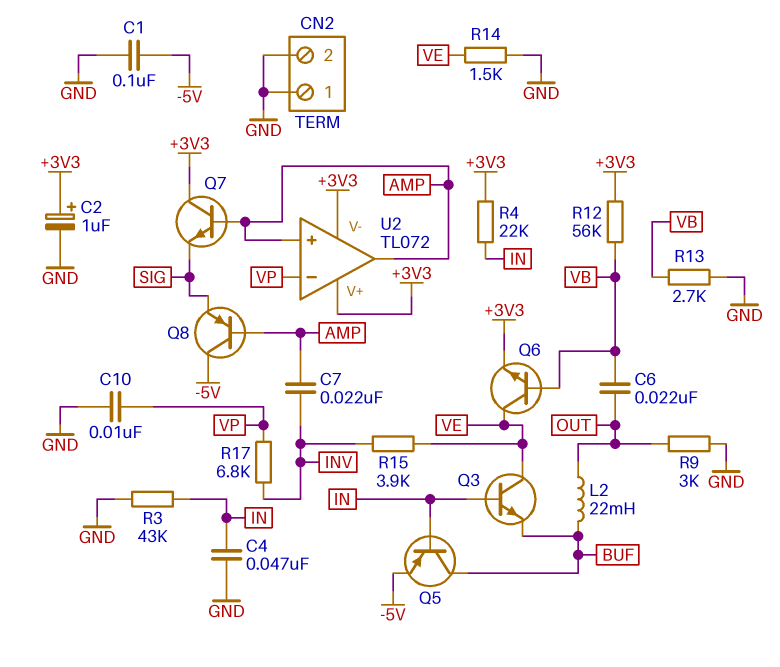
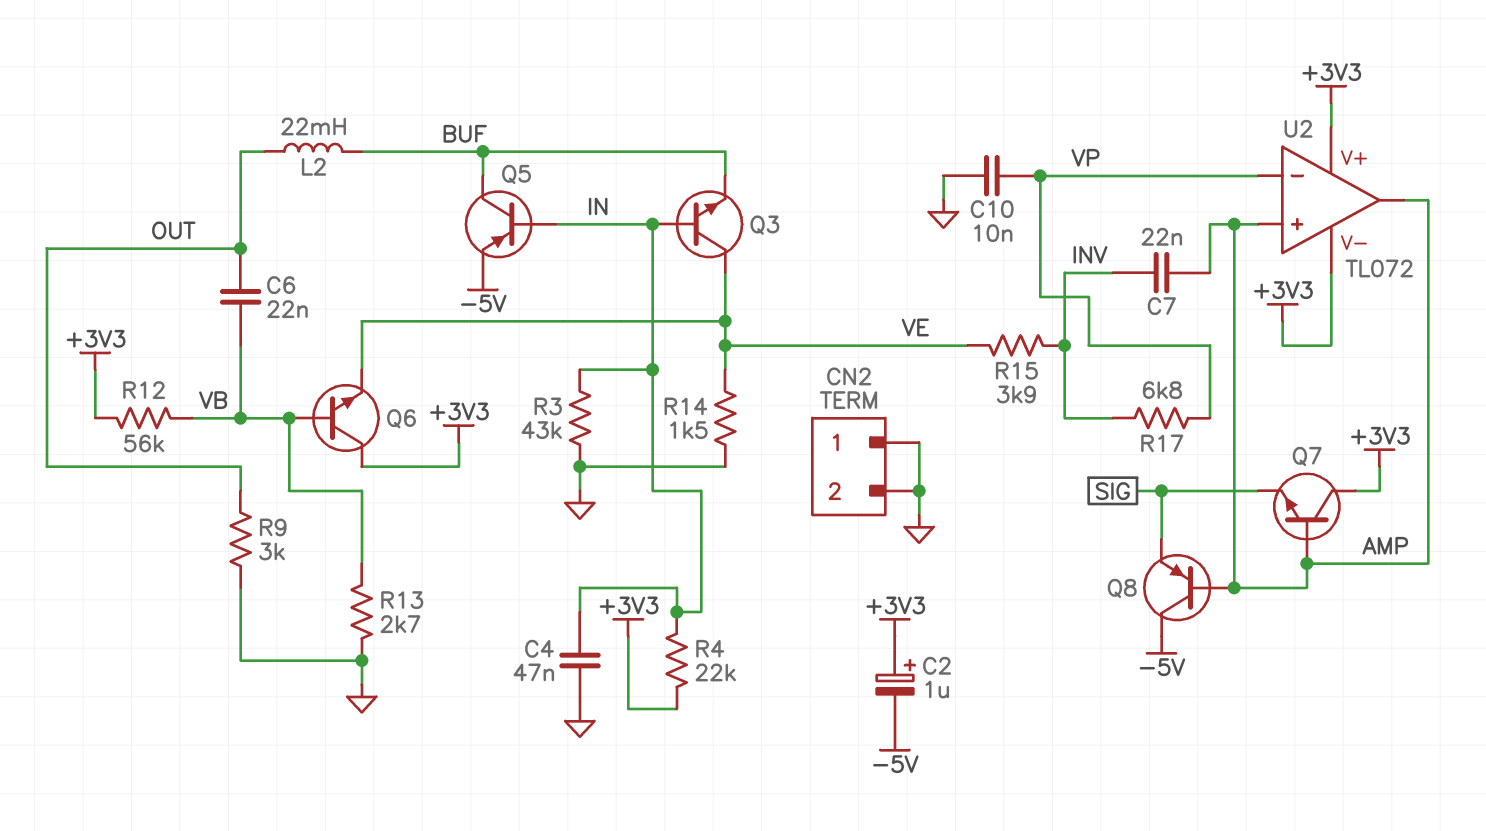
C1: 100nF (-5V, GND) -> none
C2: 1uF (plus +3V3, minus GND) -> 1uF (plus +3V3, minus -5V)
Q6: NPN (B VB, C VE, E +3V3) -> NPN (B VB, C +3V3, E VE)

